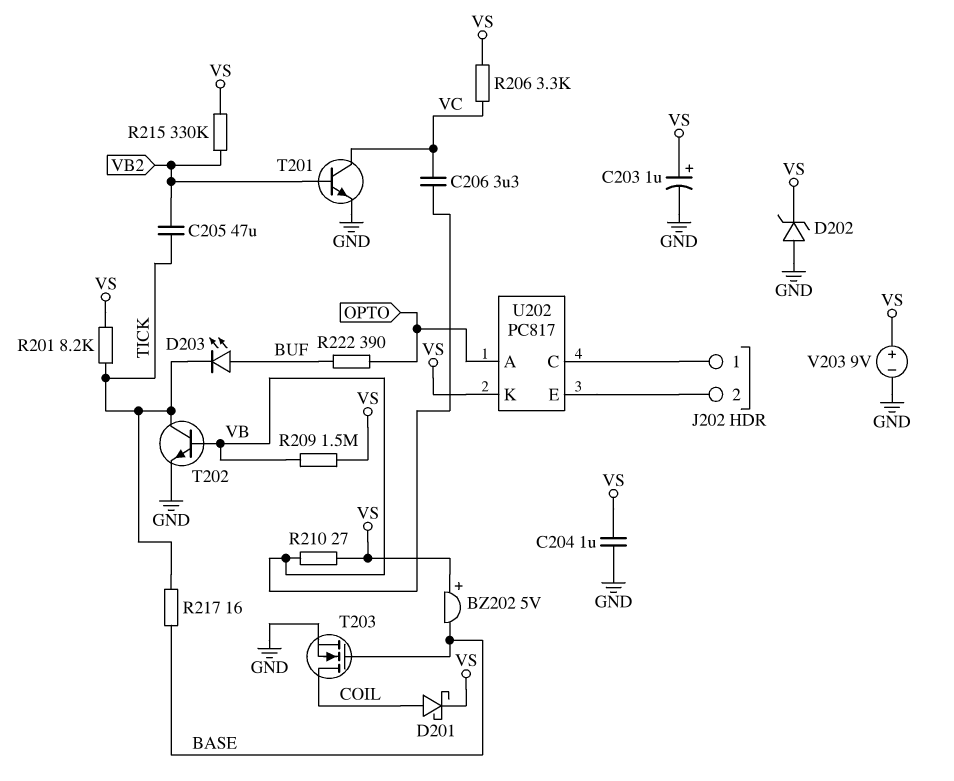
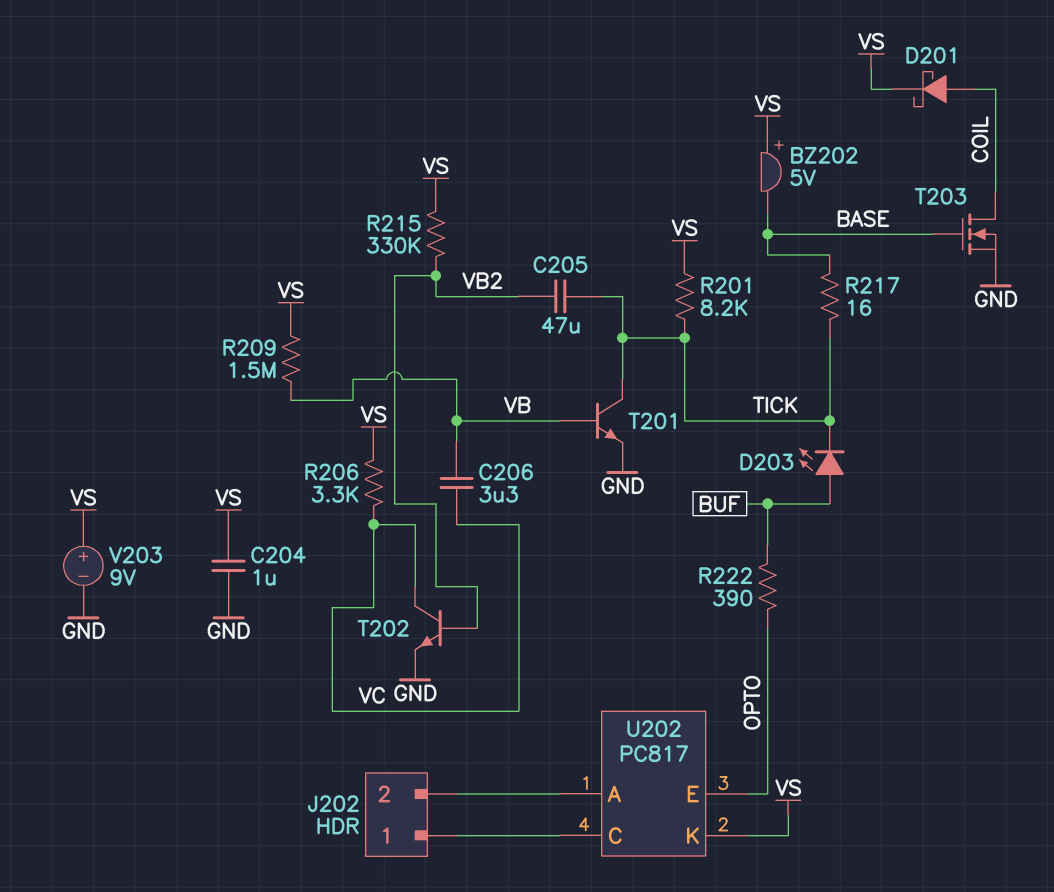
C203: 1uF (plus VS, minus GND) -> none
D202: zener (A GND, K VS) -> none
R210: 27 (VB, VS) -> none
T201: NPN (B VB2, C VC, E GND) -> NPN (B VB, C TICK, E GND)
T202: NPN (B VB, C TICK, E GND) -> NPN (B VB2, C VC, E GND)
U202 pin A: OPTO -> J202/2
U202 pin E: J202/2 -> OPTO

